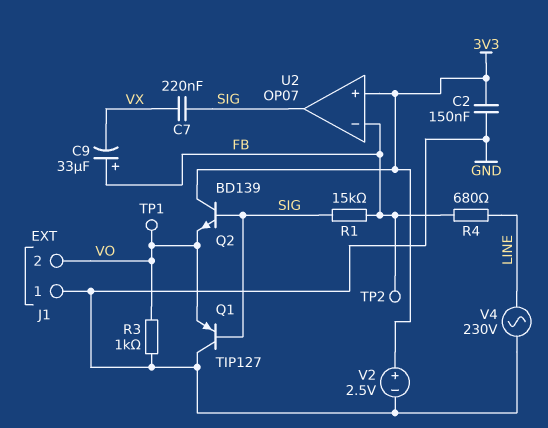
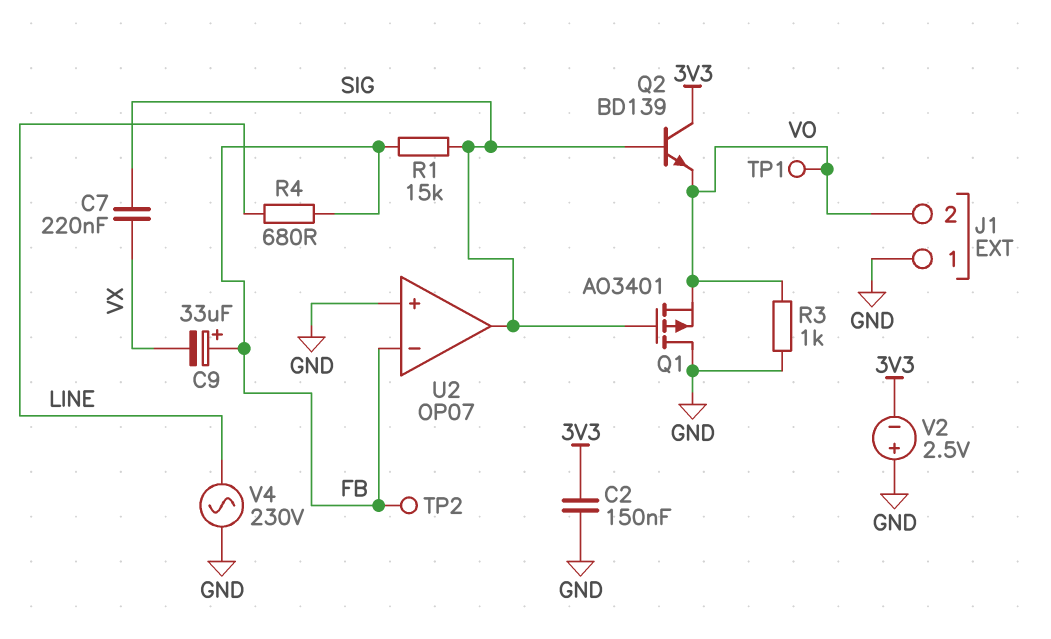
Q1: PNP TIP127 (B SIG, C GND, E VO) -> PMOS AO3401 (G SIG, D GND, S VO)
U2 pin in+: 3V3 -> GND
V2: 2.5V (plus 3V3, minus GND) -> 2.5V (plus GND, minus 3V3)

